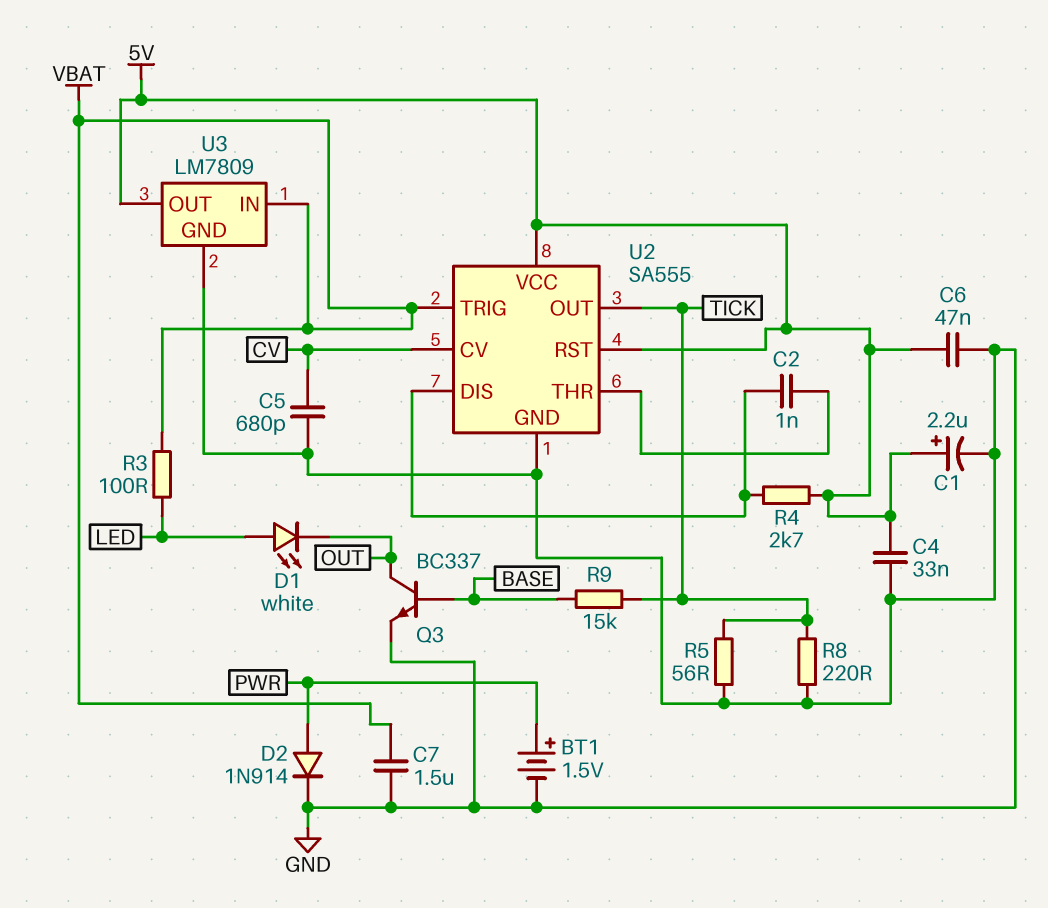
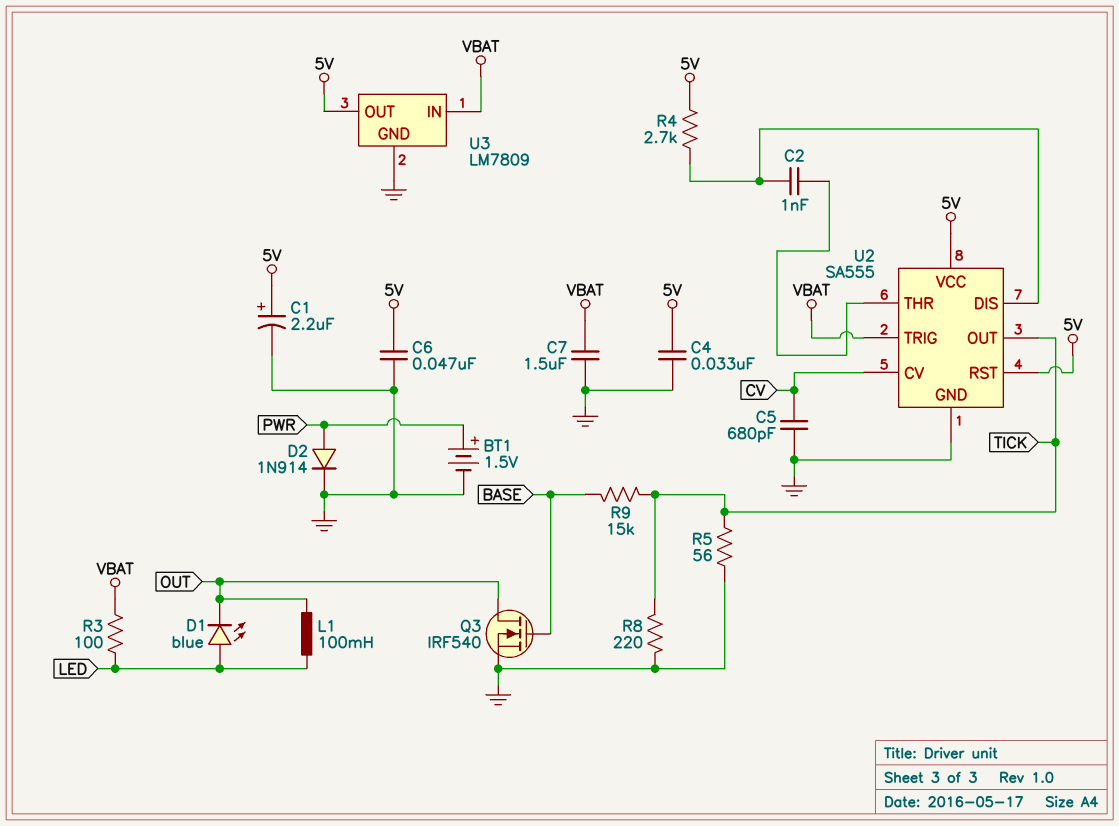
D1: LED white (A LED, K OUT) -> LED blue (A LED, K OUT)
L1: none -> 100mH (LED, OUT)
Q3: NPN BC337 (B BASE, C OUT, E GND) -> NMOS IRF540 (G BASE, D OUT, S GND)

